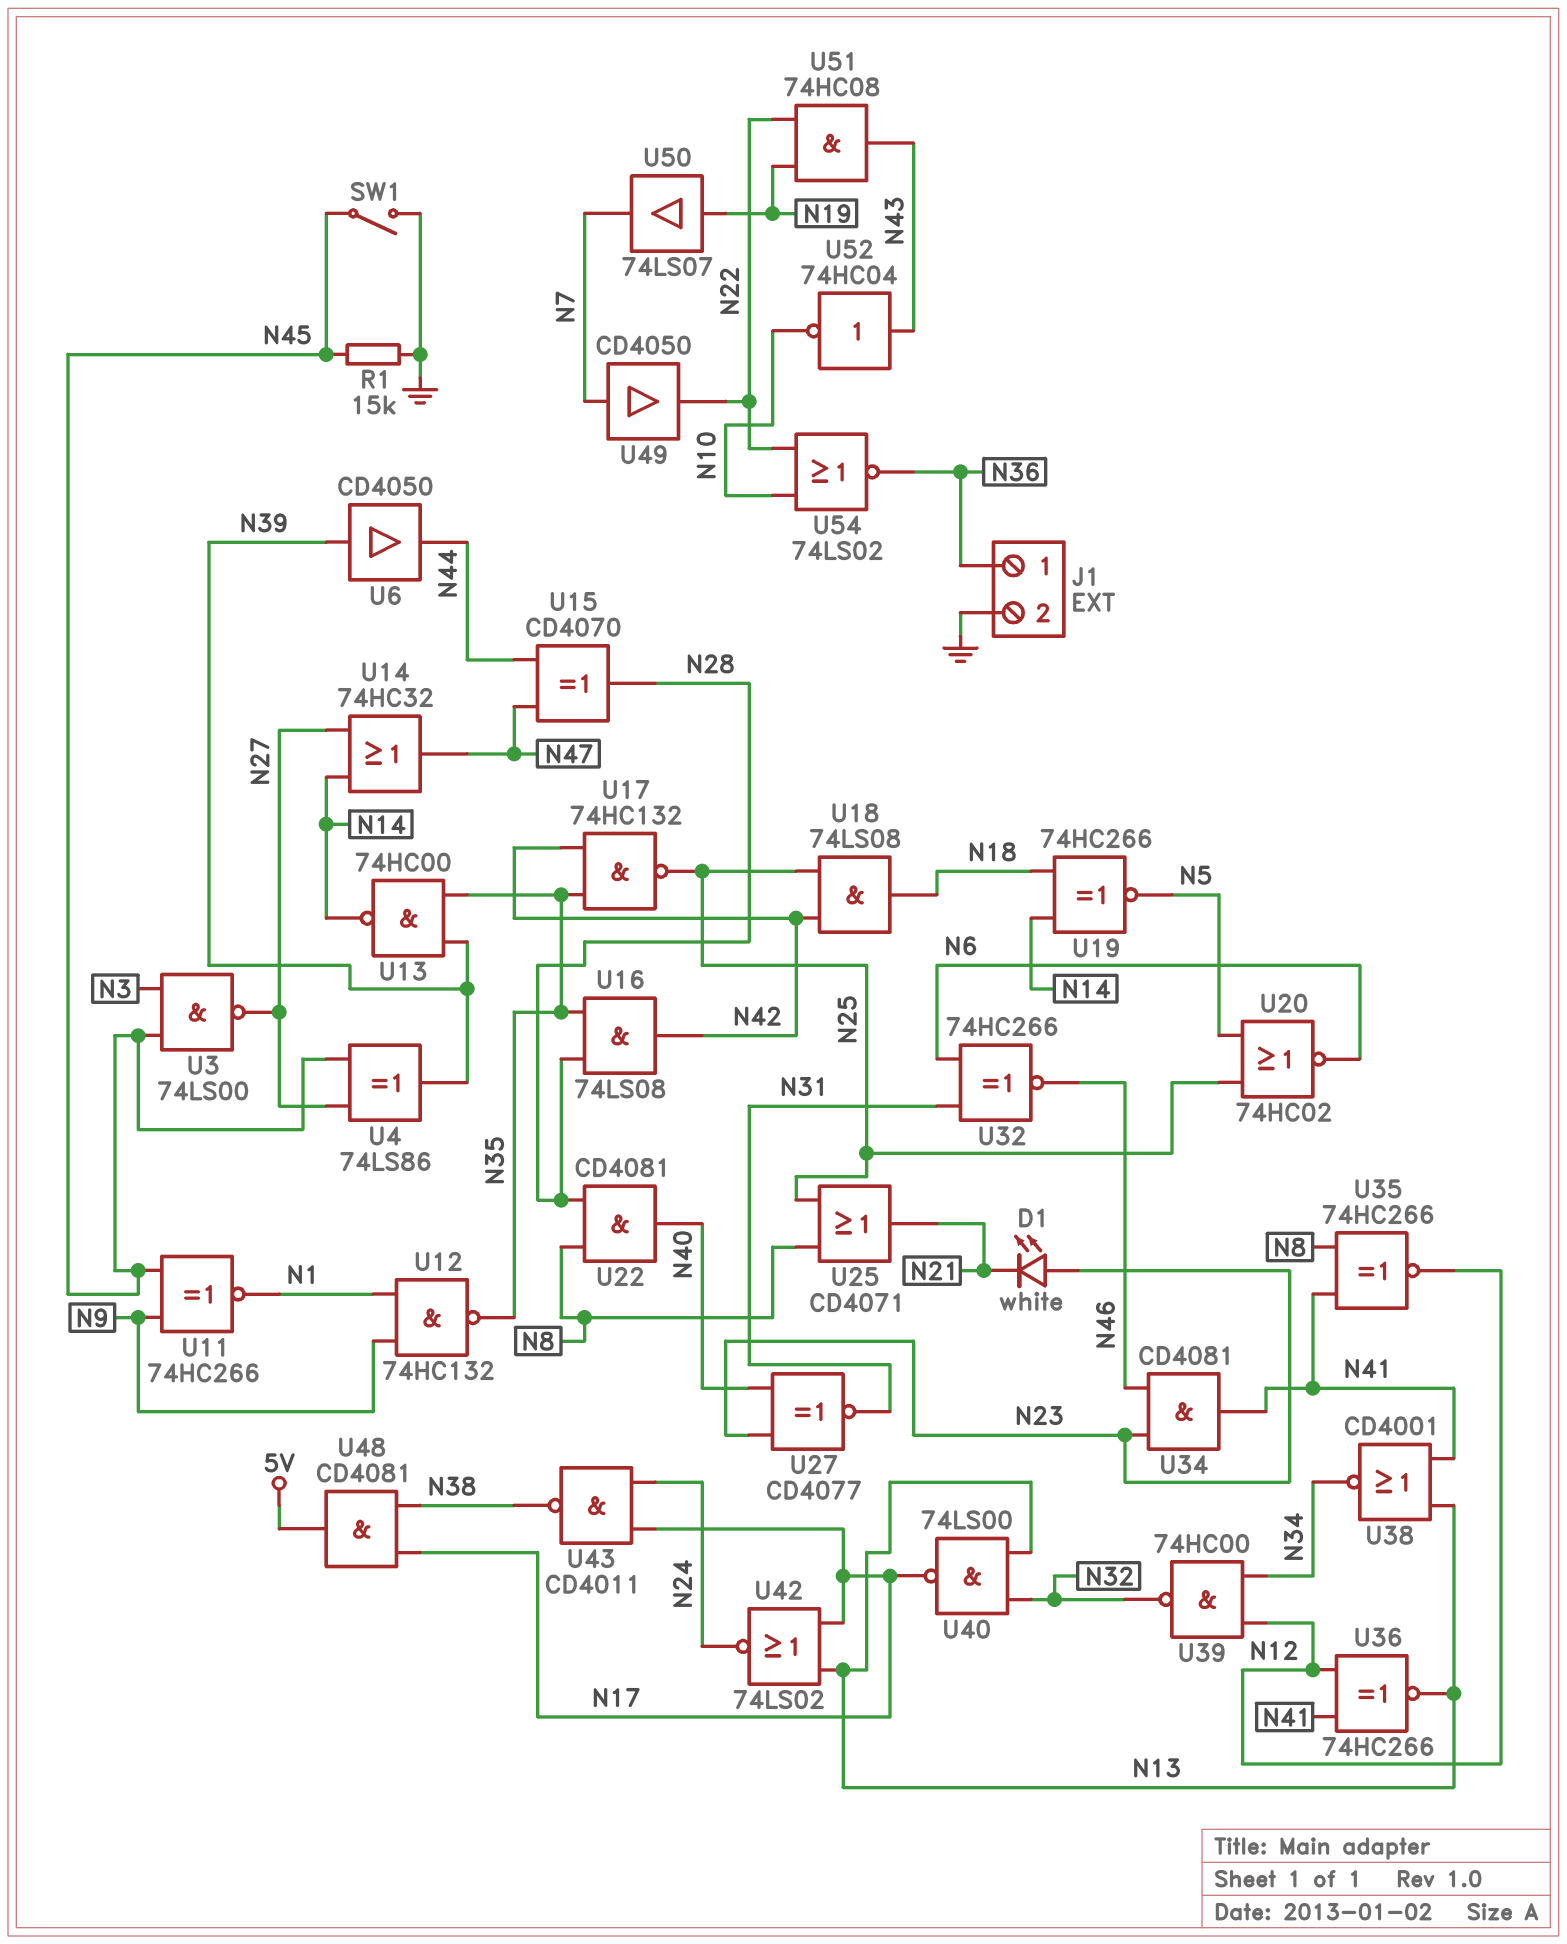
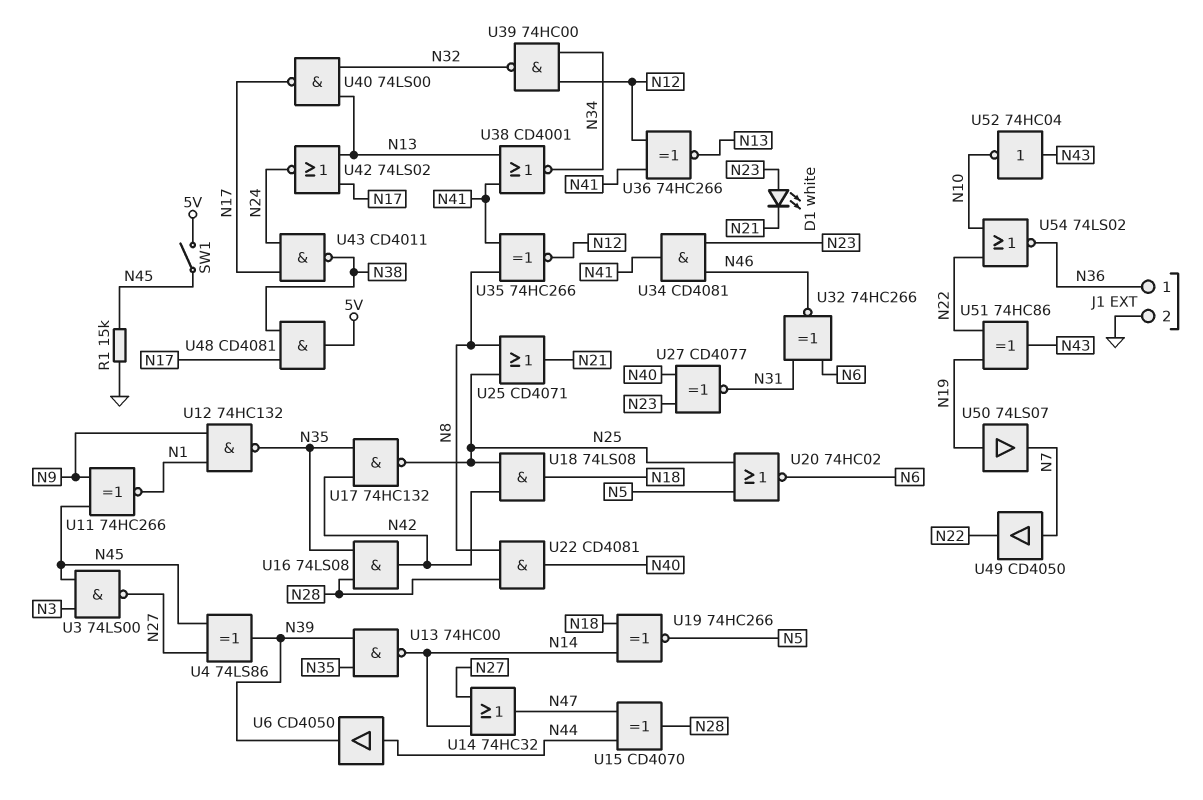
SW1: switch (GND, N45) -> switch (5V, N45)
U6: buffer CD4050 (in N39, out N44) -> buffer CD4050 (in N44, out N39)
U51: AND 74HC08 (in N19, in N22, out N43) -> XOR 74HC86 (in N19, in N22, out N43)

